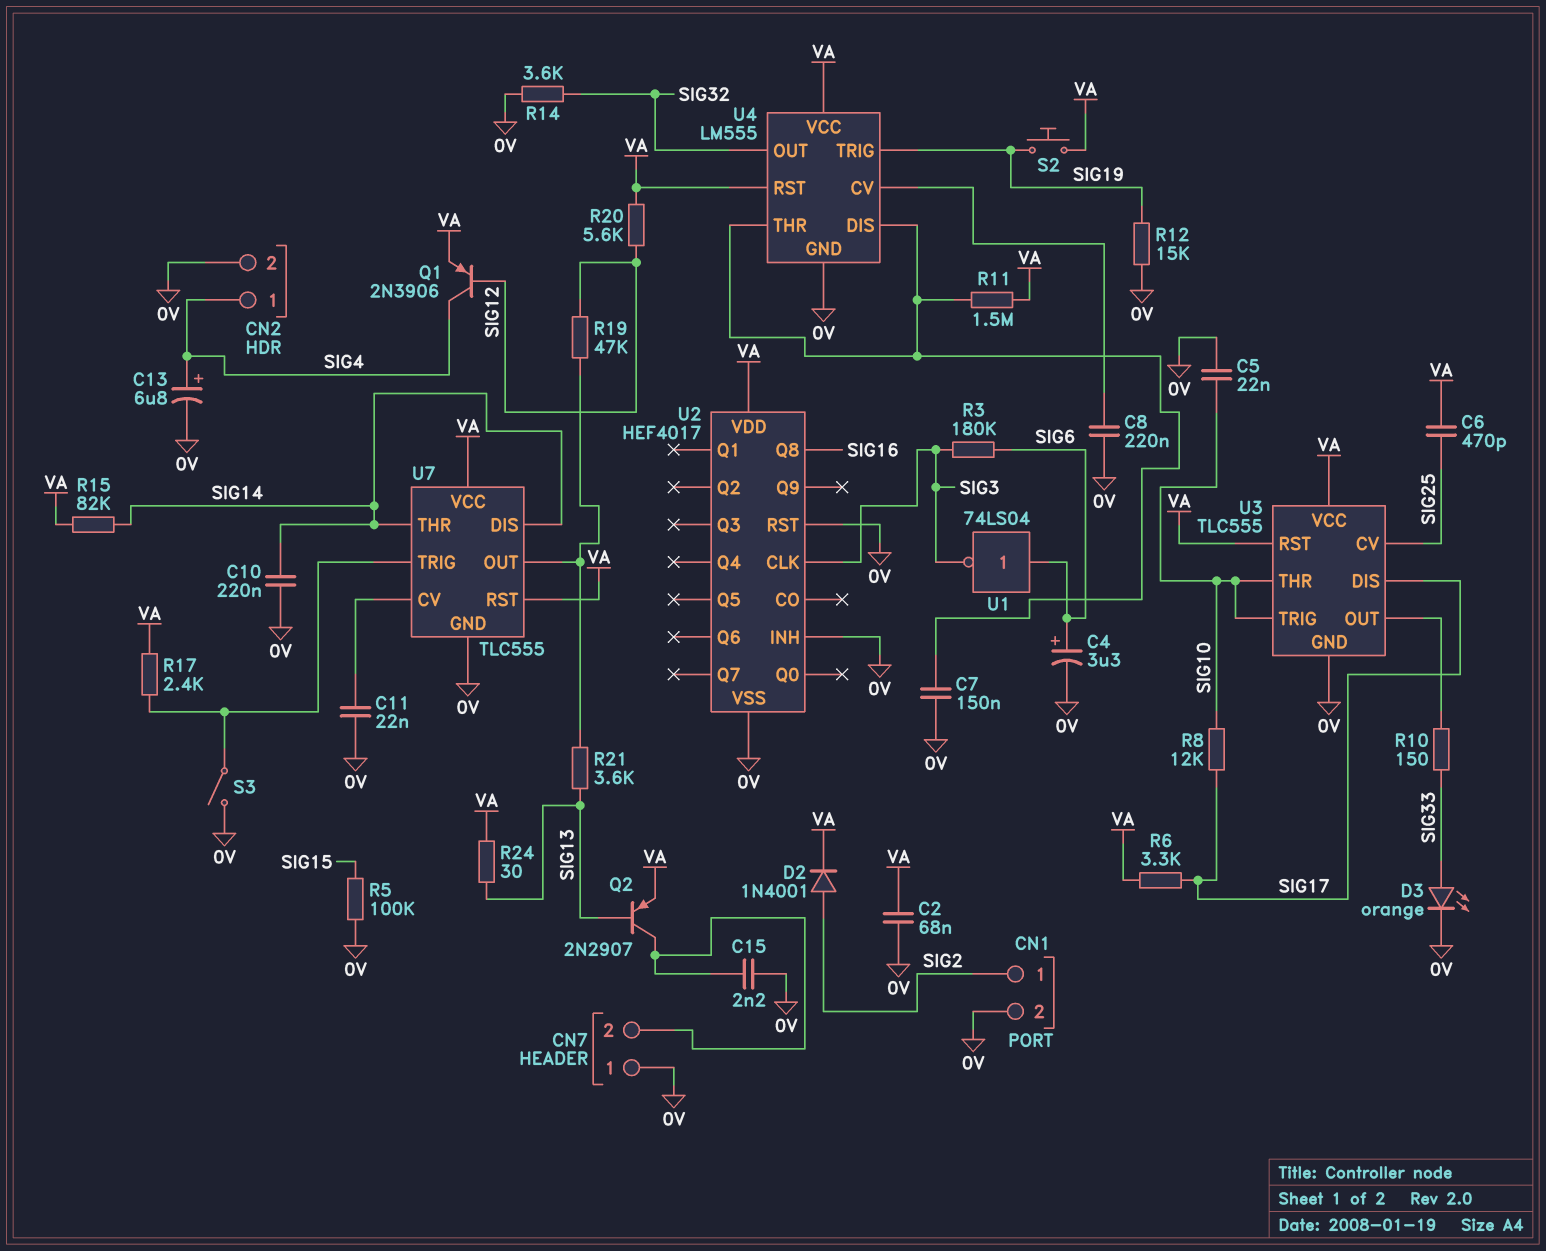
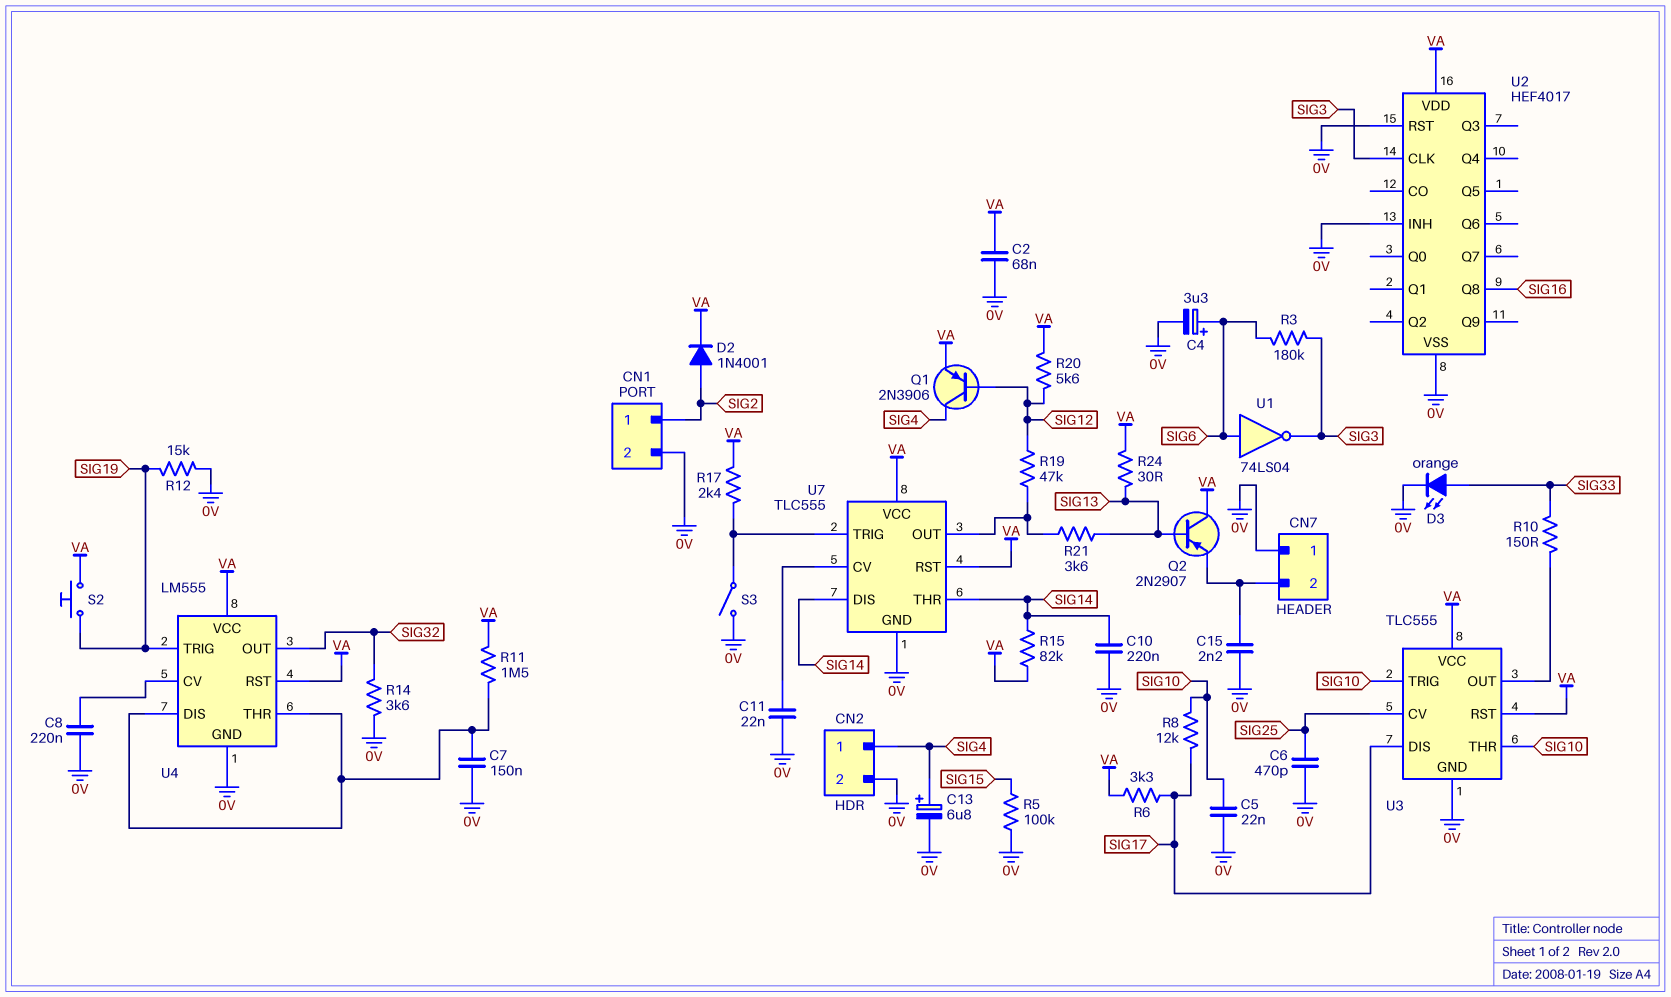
C6: 470pF (SIG25, VA) -> 470pF (0V, SIG25)
Q2: PNP 2N2907 (B SIG13, C CN7/2, E VA) -> PNP 2N2907 (B SIG13, C VA, E CN7/2)

